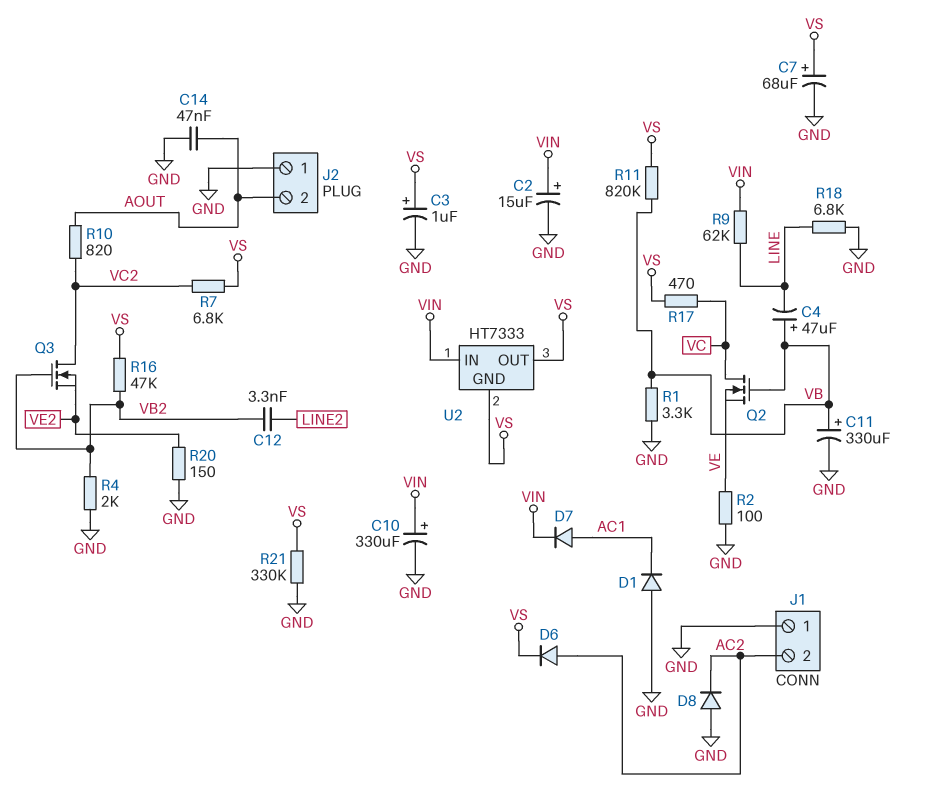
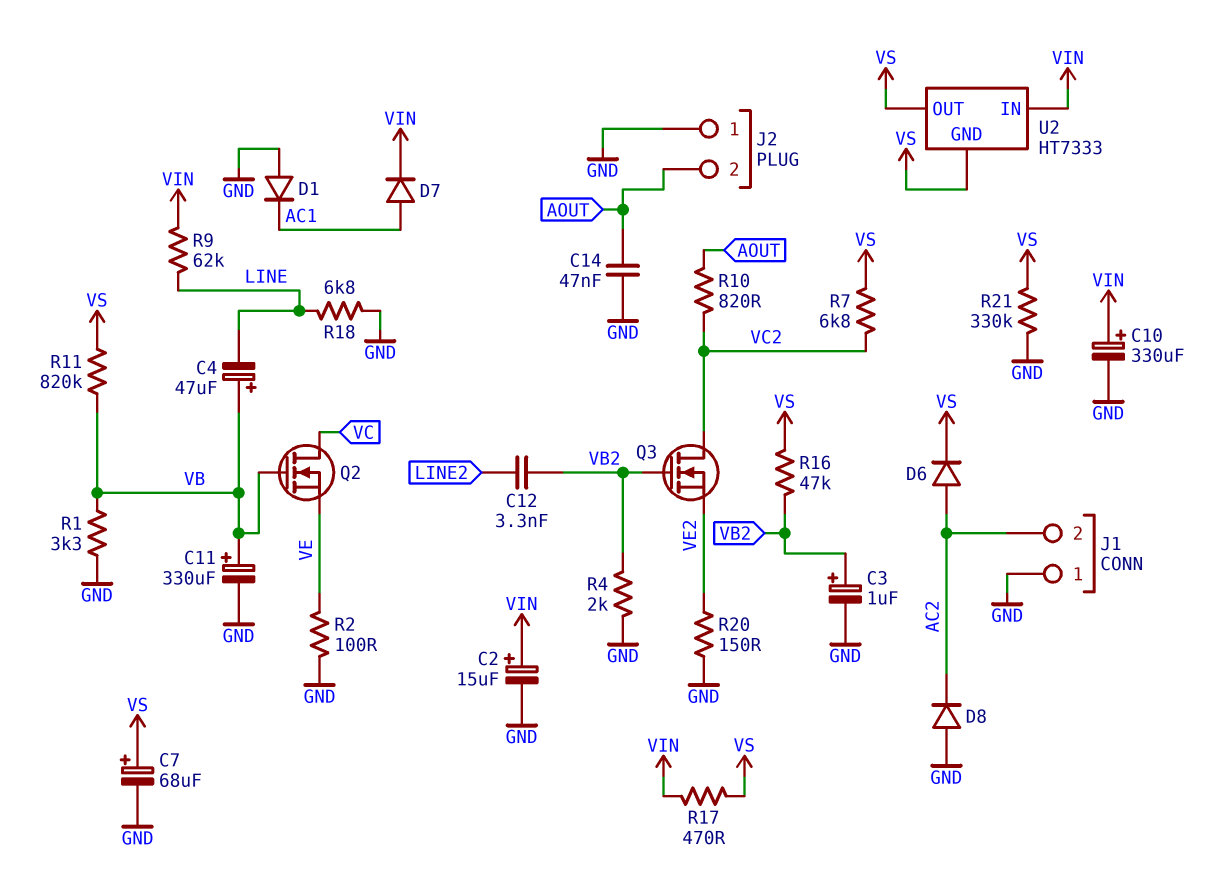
C3: 1uF (plus VS, minus GND) -> 1uF (plus VB2, minus GND)
R17: 470 (VC, VS) -> 470 (VIN, VS)

